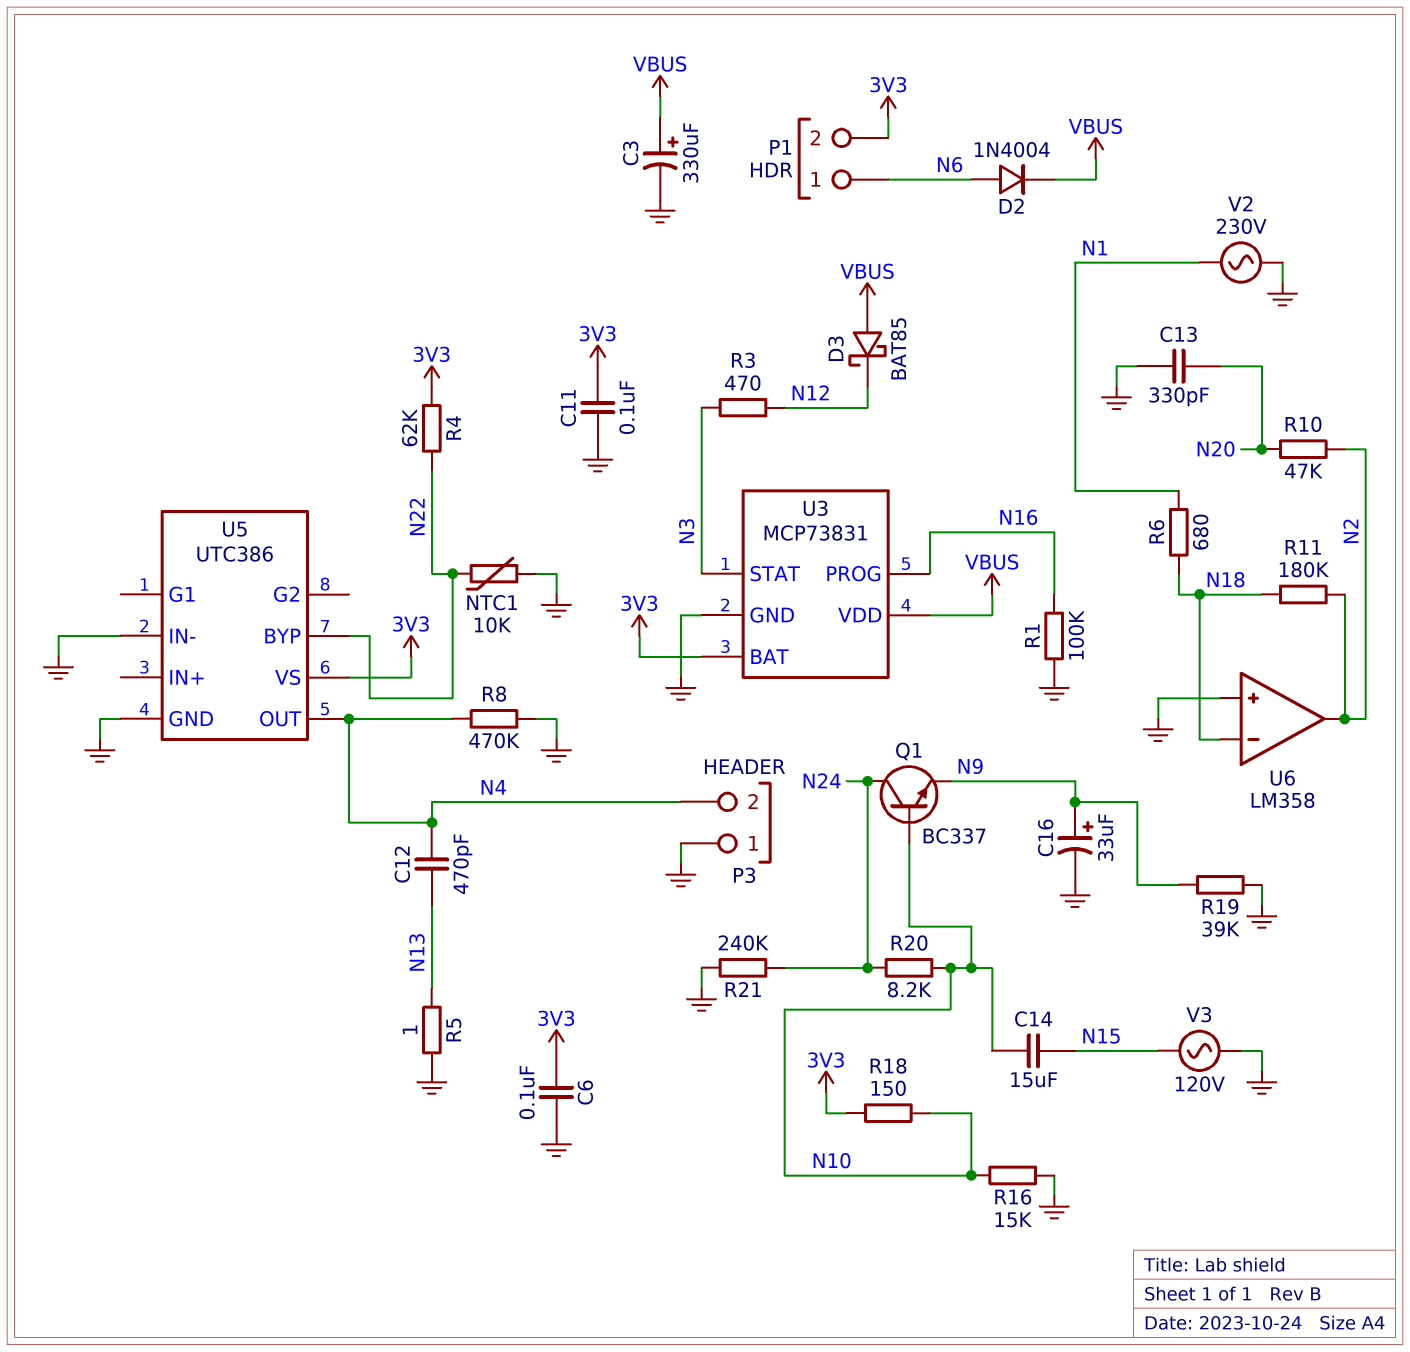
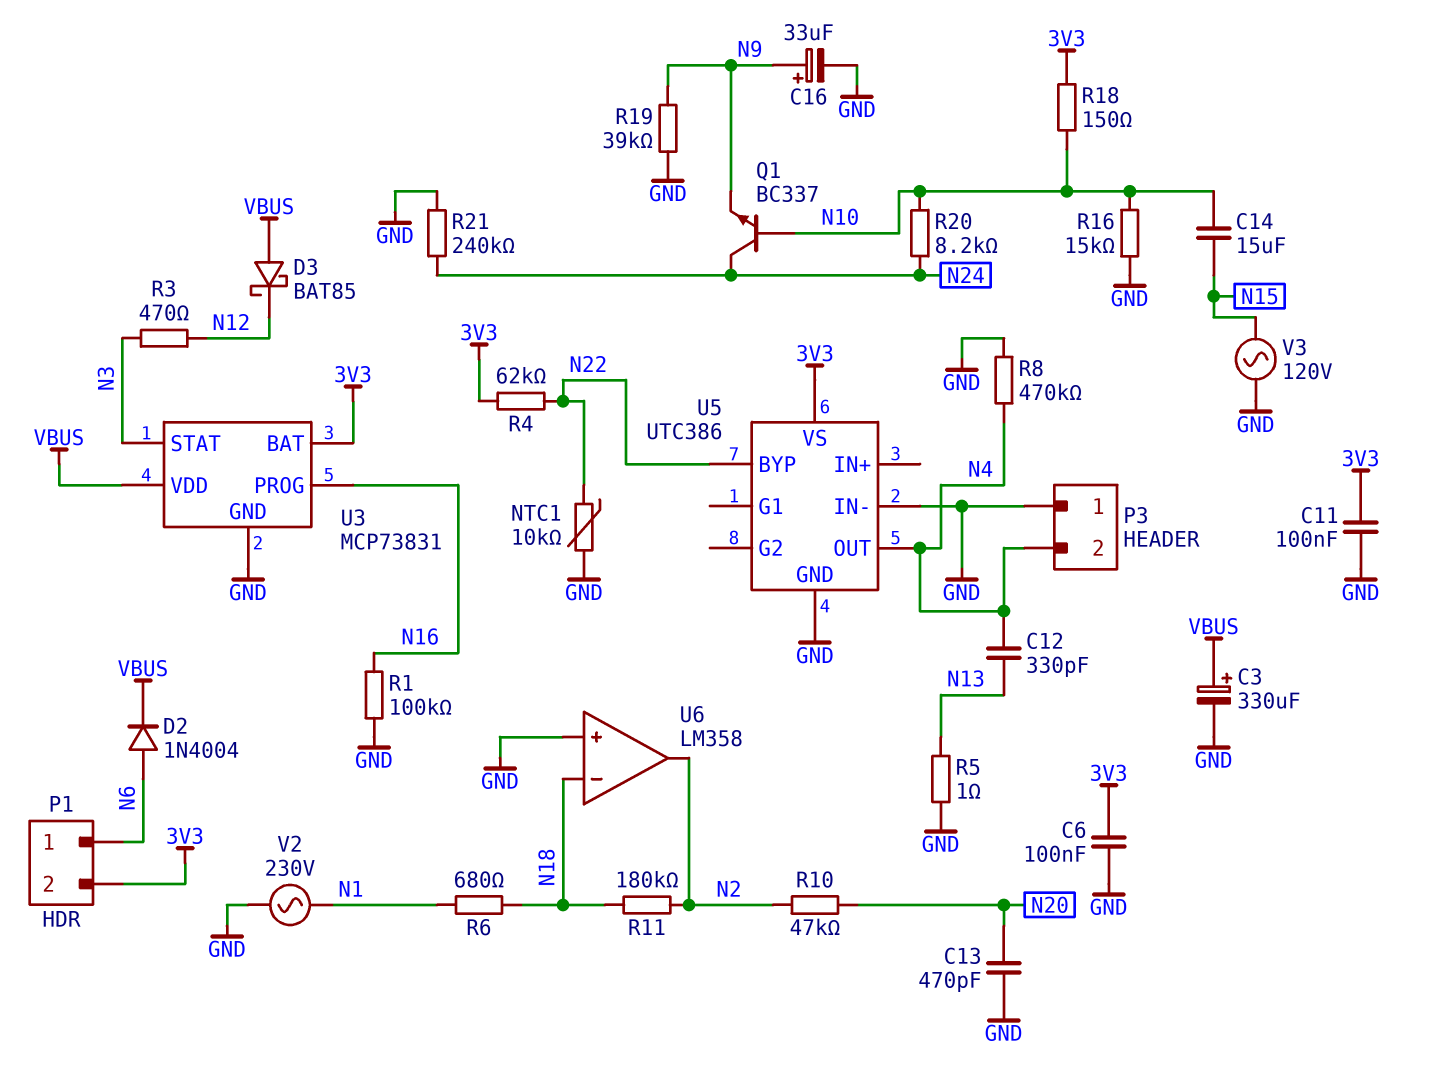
C12: 470pF (N4, N13) -> 330pF (N4, N13)
C13: 330pF (GND, N20) -> 470pF (GND, N20)

